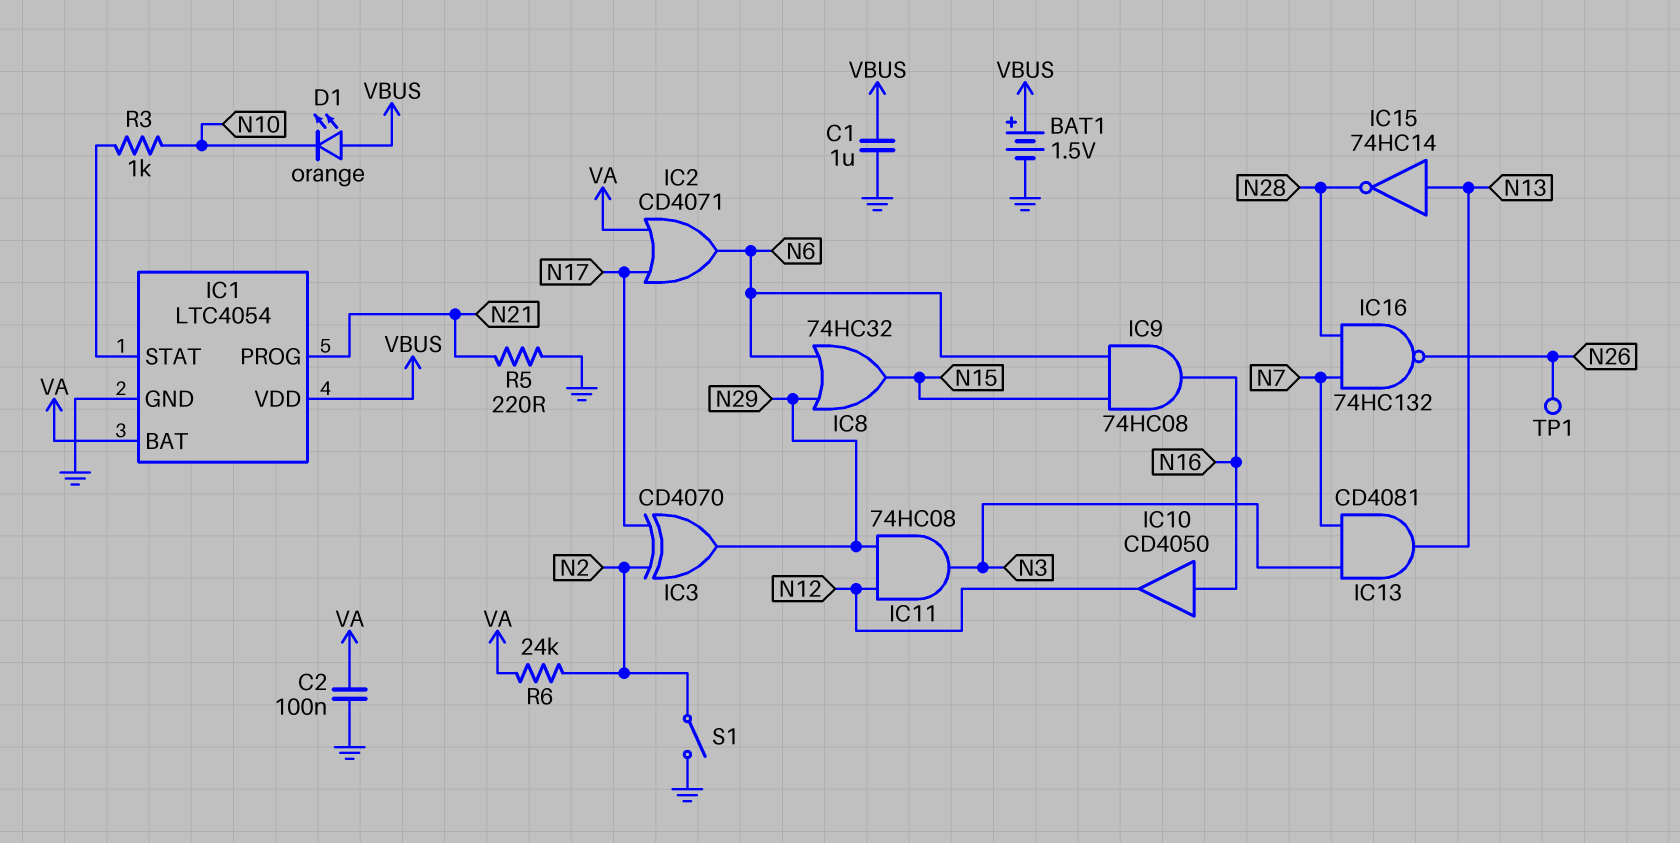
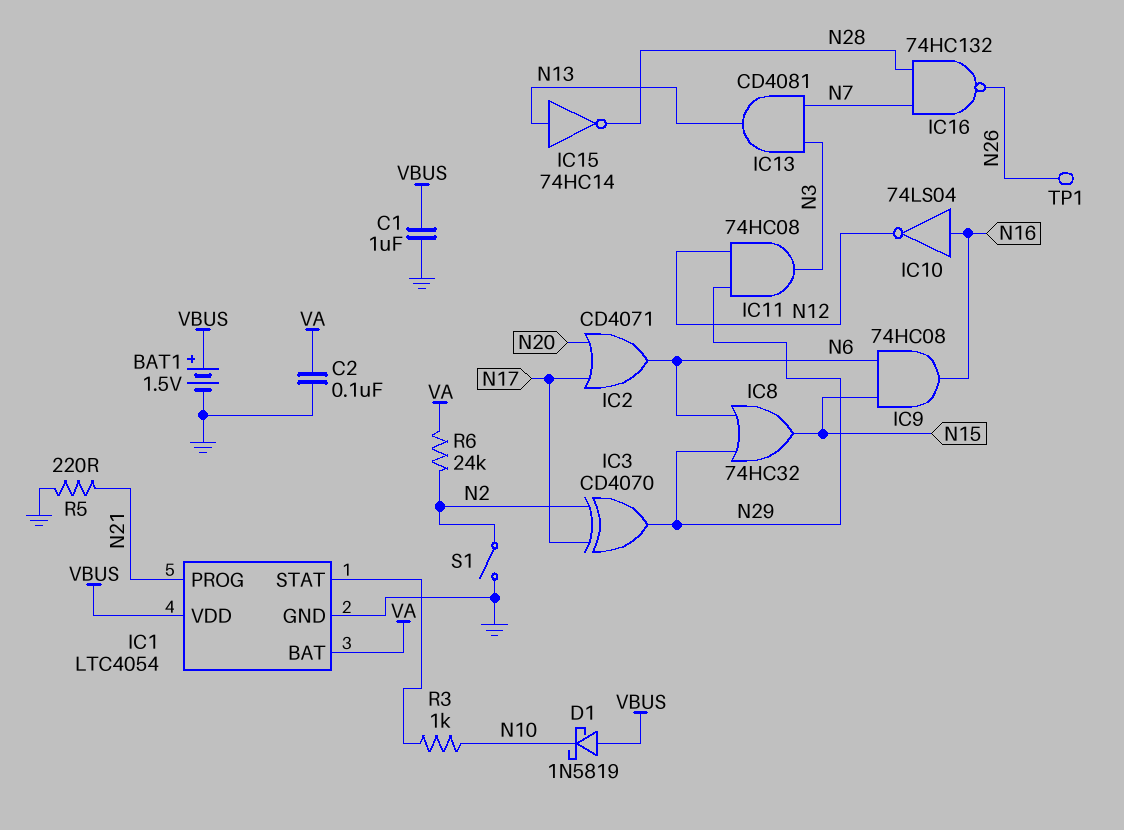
D1: LED orange (A VBUS, K N10) -> schottky 1N5819 (A VBUS, K N10)
IC2: OR CD4071 (in N17, in VA, out N6) -> OR CD4071 (in N17, in N20, out N6)
IC10: buffer CD4050 (in N16, out N12) -> NOT 74LS04 (in N16, out N12)

